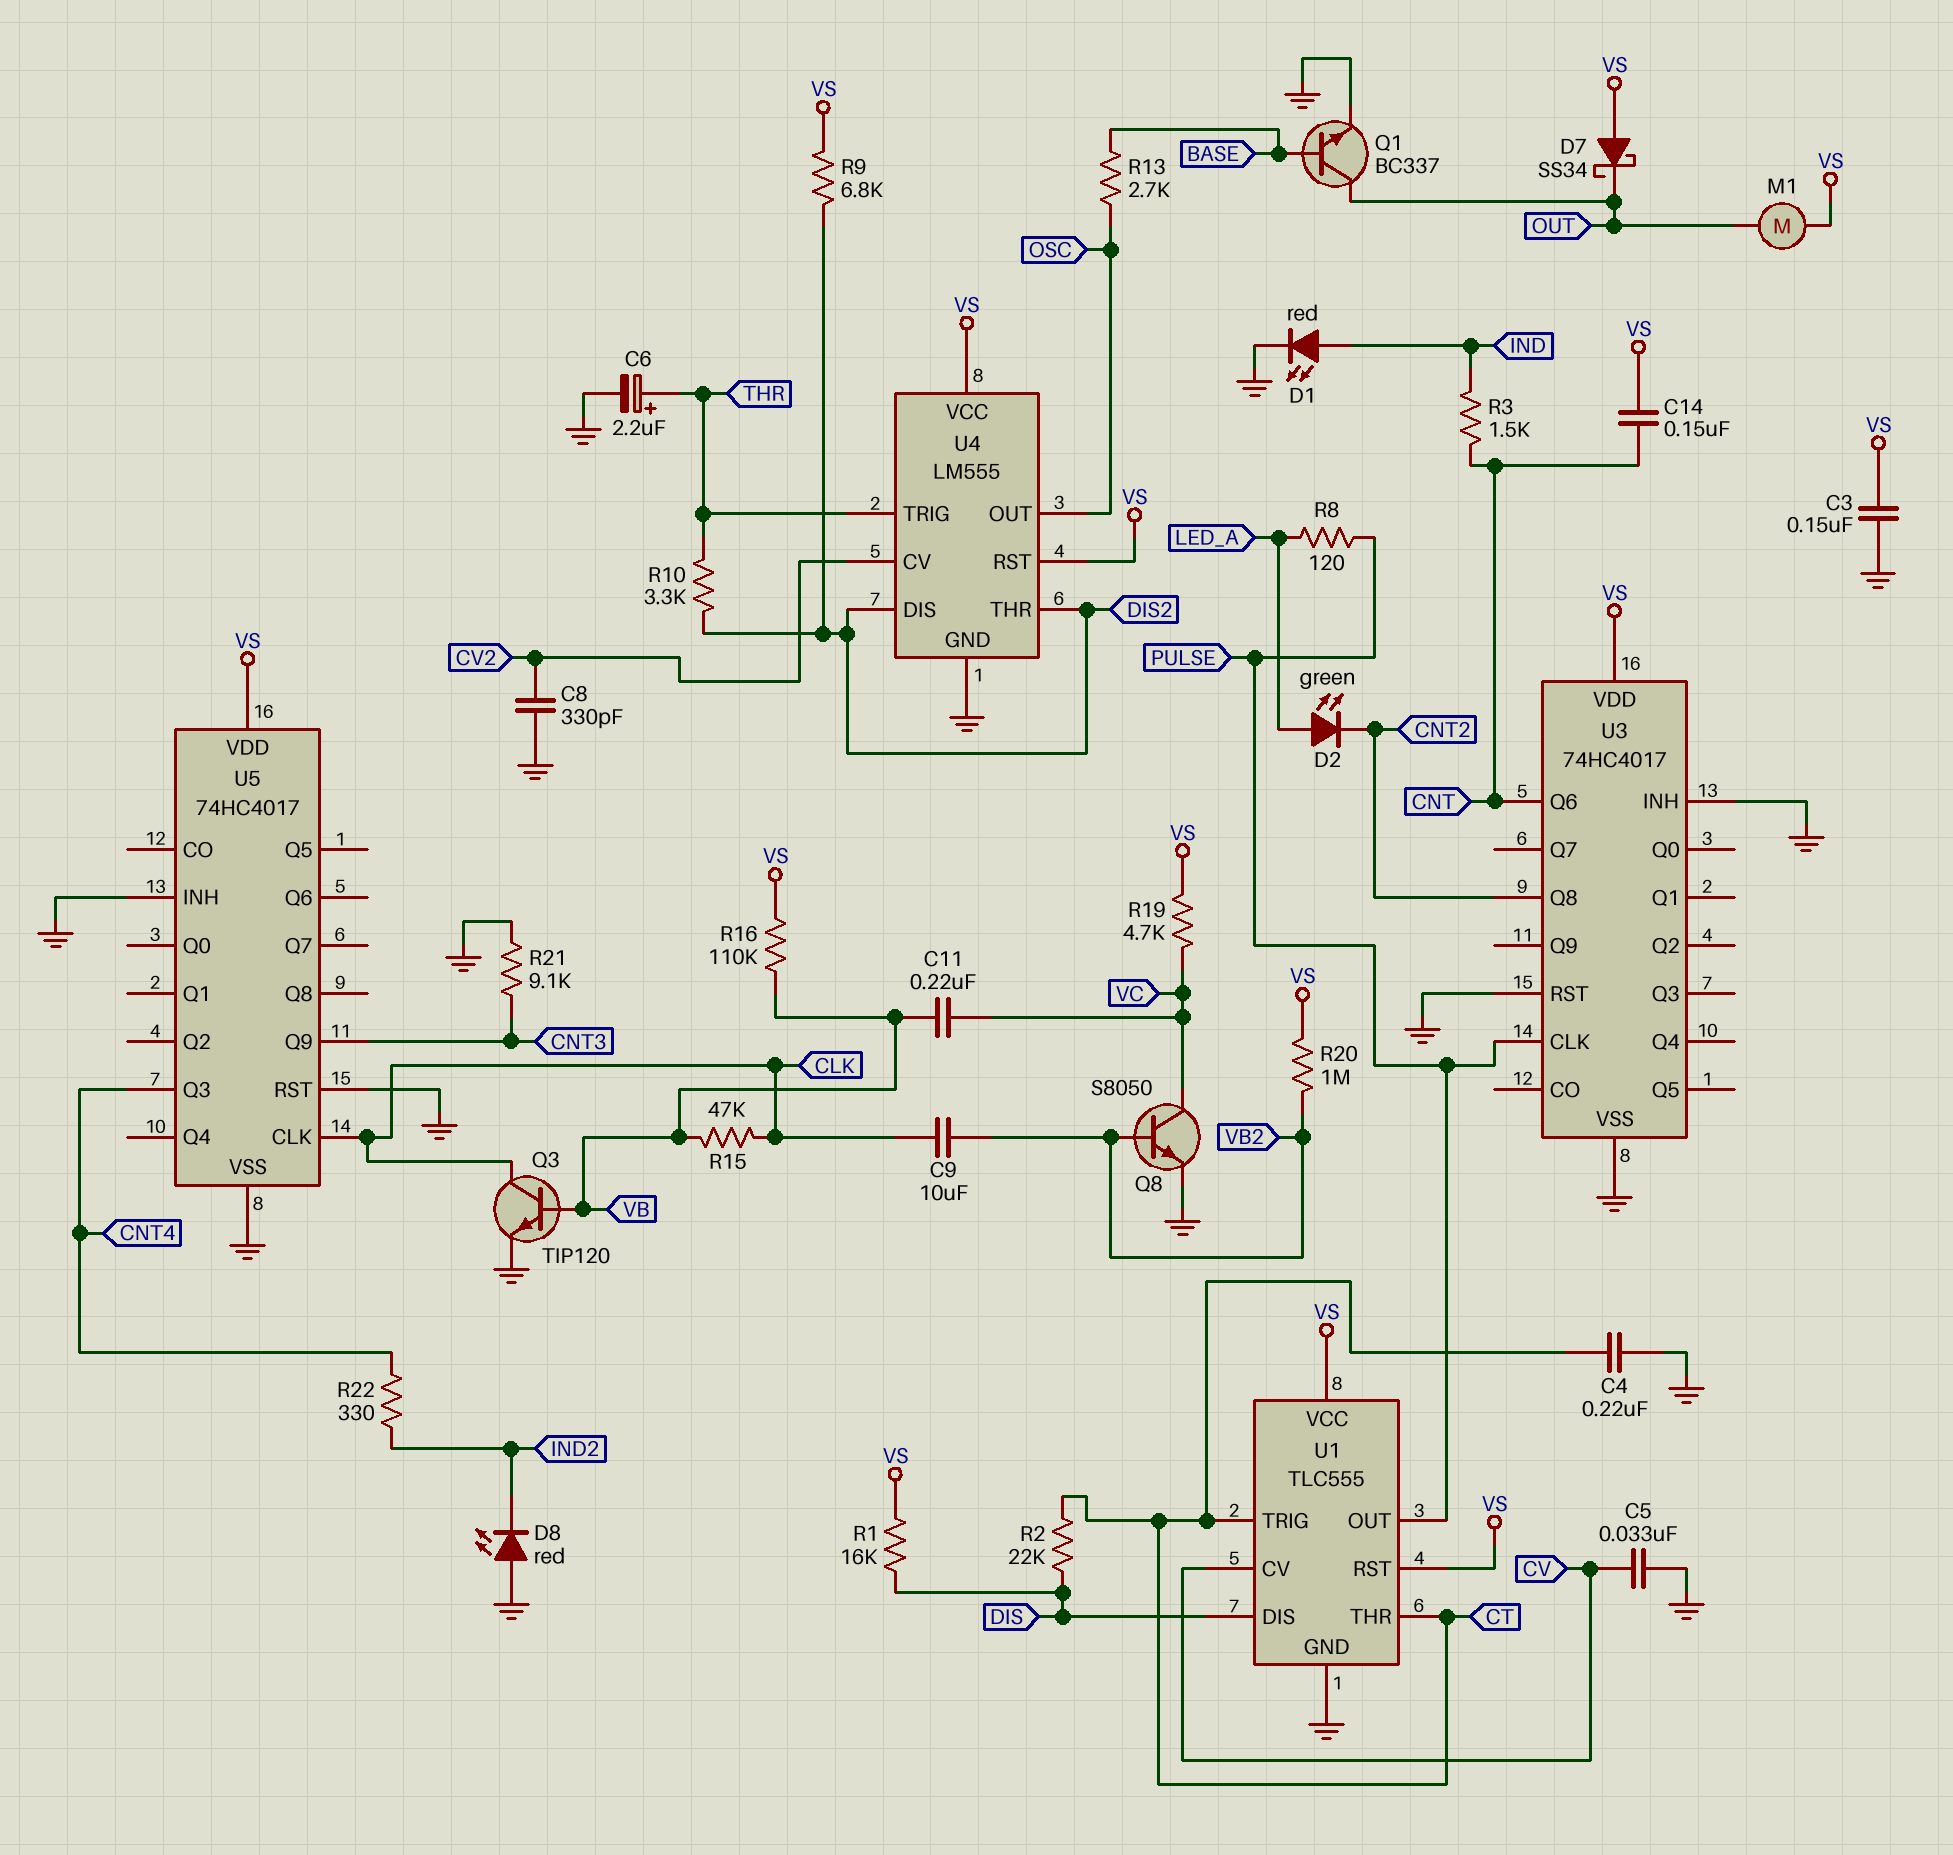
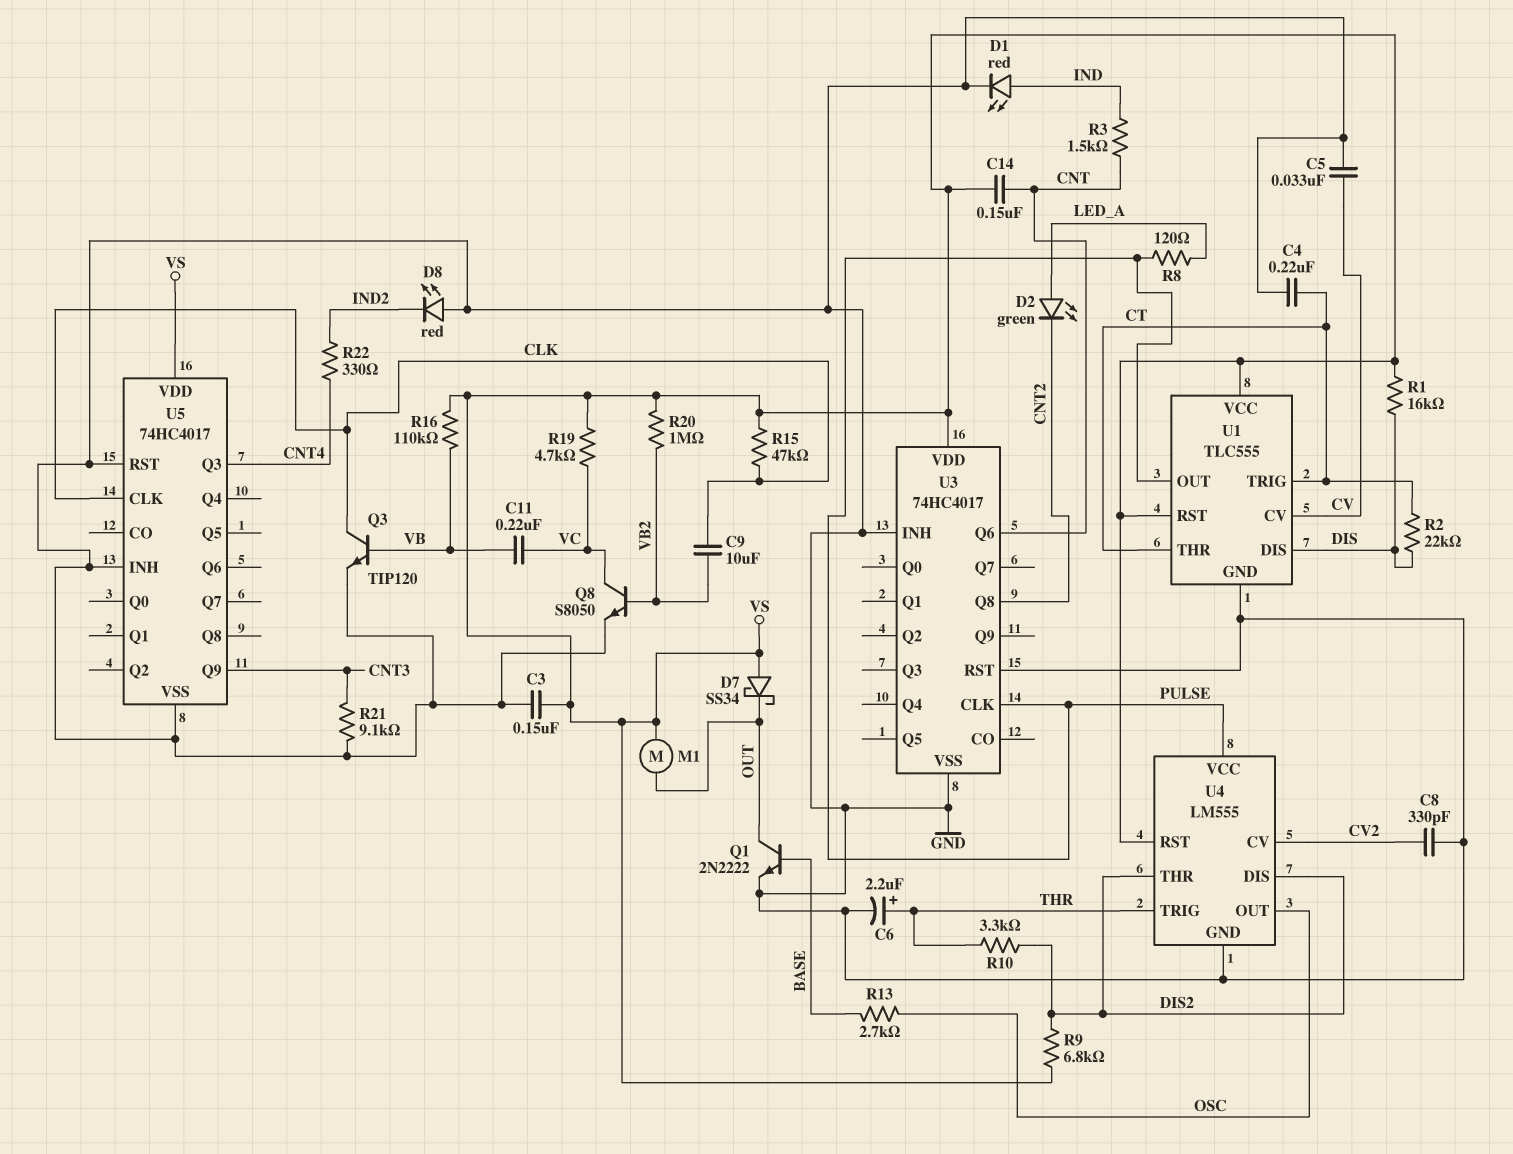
Q1: NPN BC337 (B BASE, C OUT, E GND) -> NPN 2N2222 (B BASE, C OUT, E GND)
R15: 47k (CLK, VB) -> 47k (CLK, VS)
U4 pin VCC: VS -> PULSE

